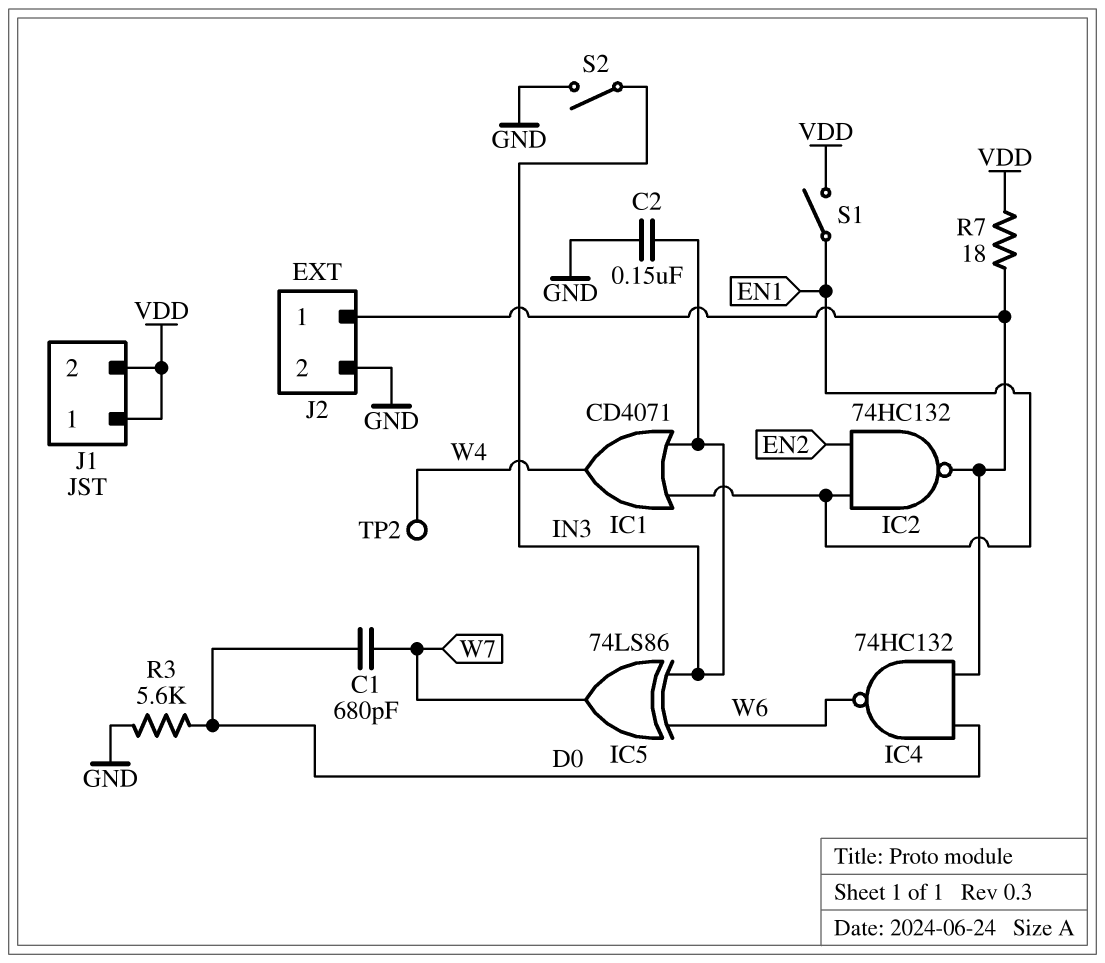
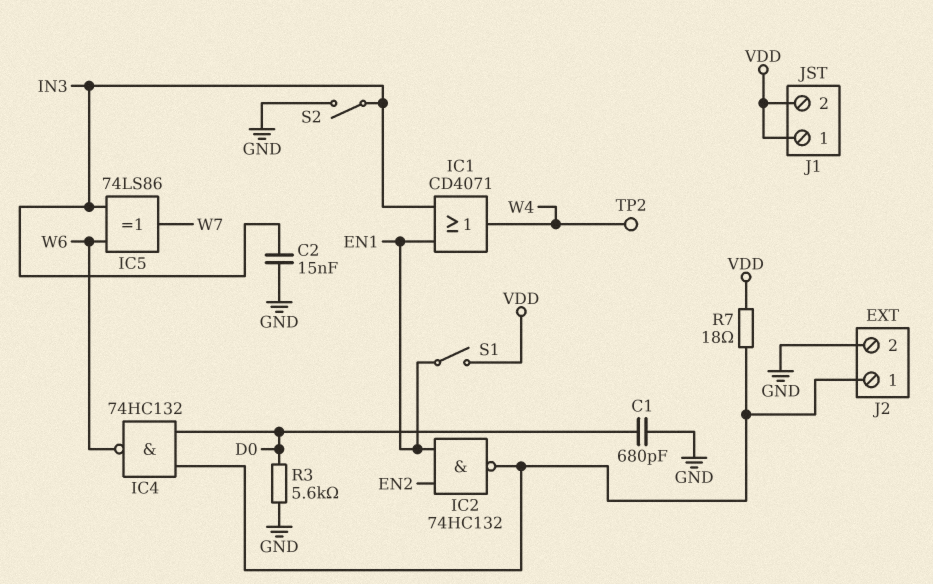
C1: 680pF (D0, W7) -> 680pF (D0, GND)
C2: 150nF (GND, IN3) -> 15nF (GND, IN3)

